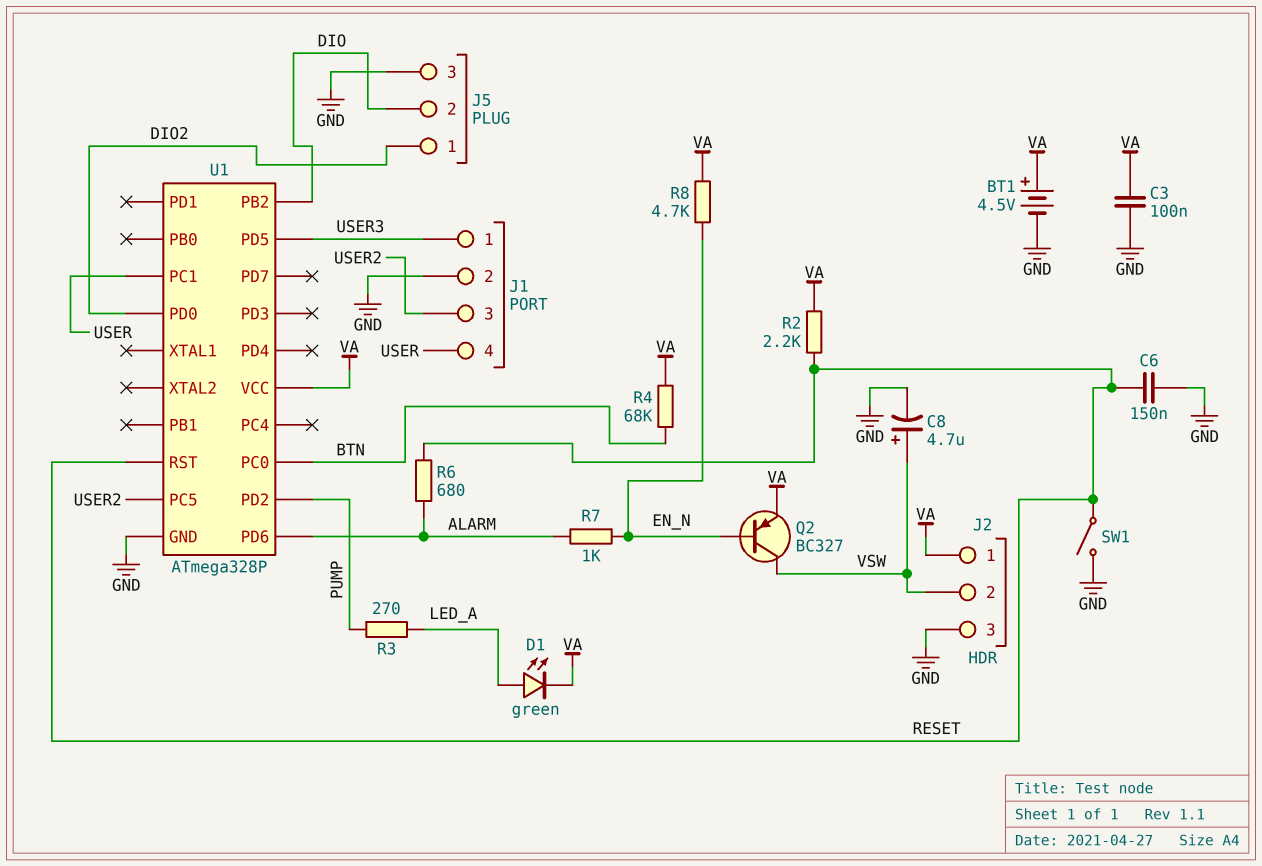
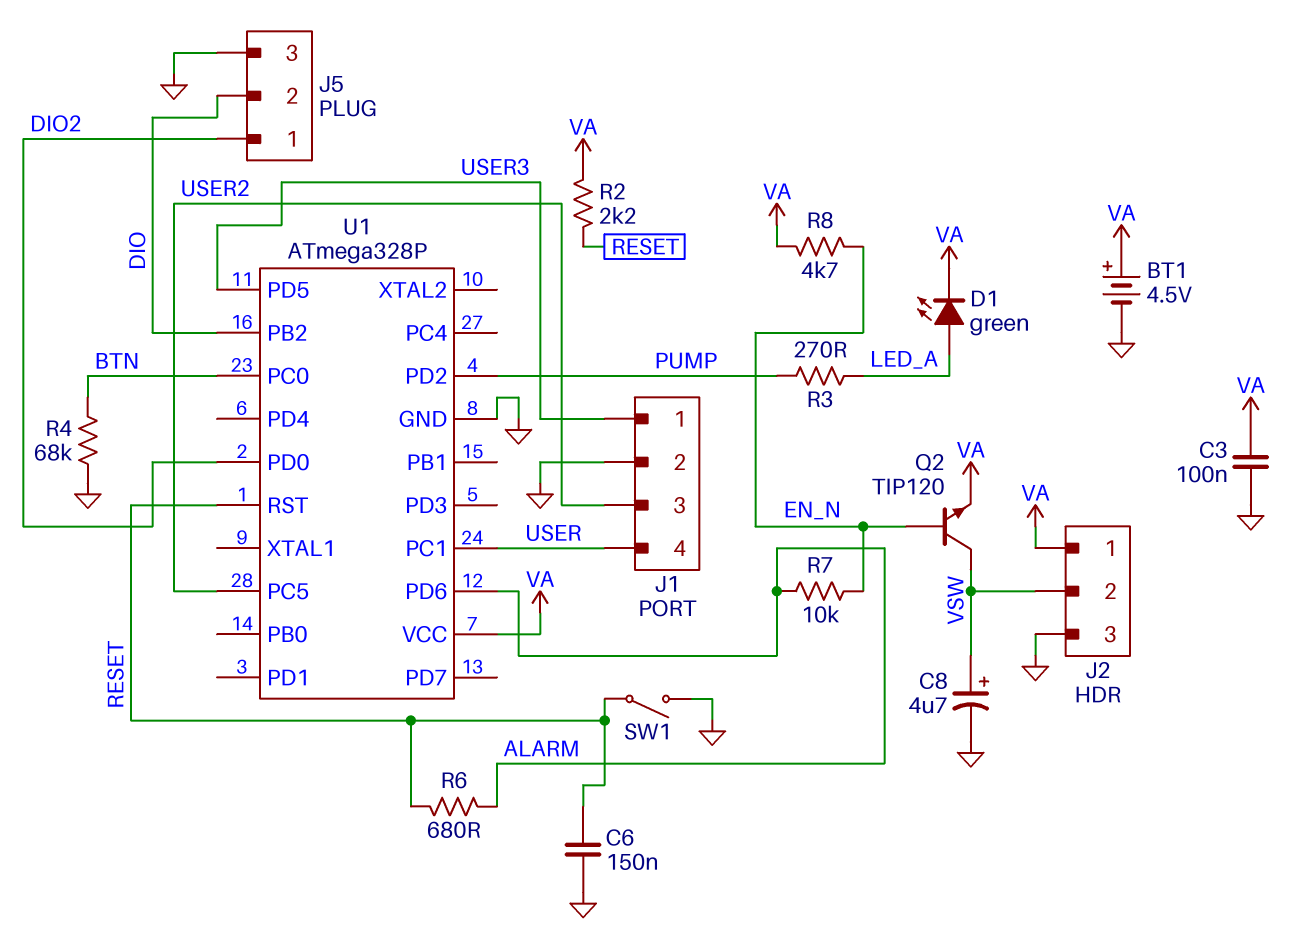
Q2: PNP BC327 (B EN_N, C VSW, E VA) -> NPN TIP120 (B EN_N, C VSW, E VA)
R4: 68k (BTN, VA) -> 68k (BTN, GND)
R7: 1k (ALARM, EN_N) -> 10k (ALARM, EN_N)

